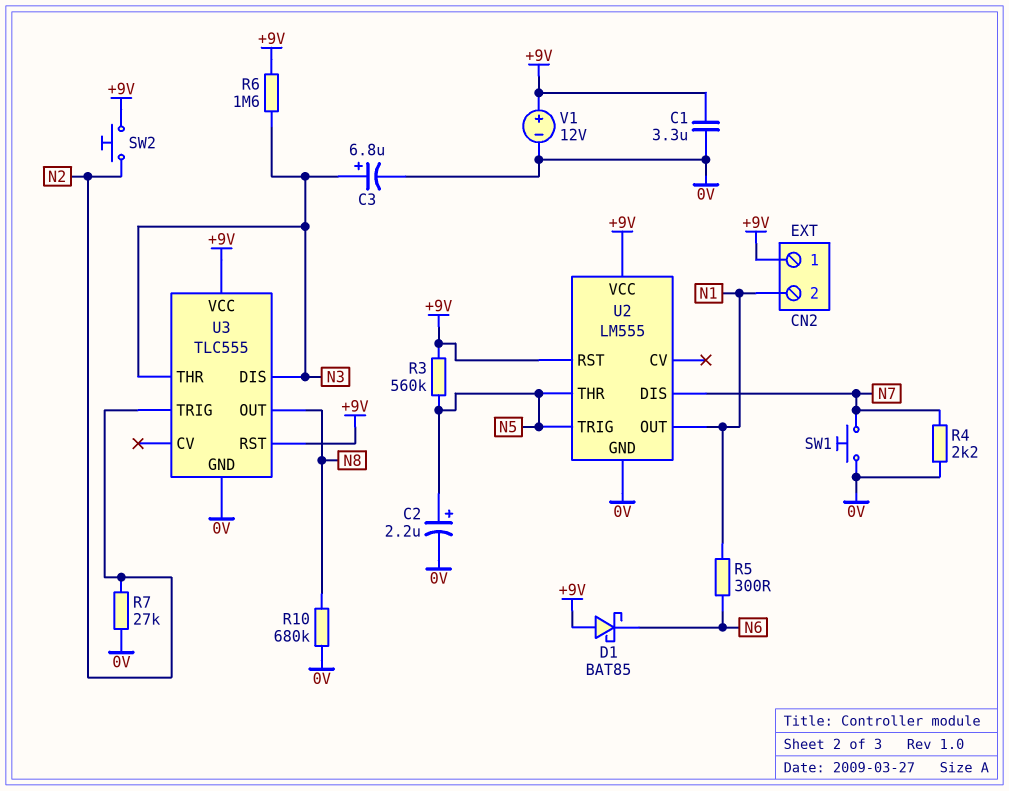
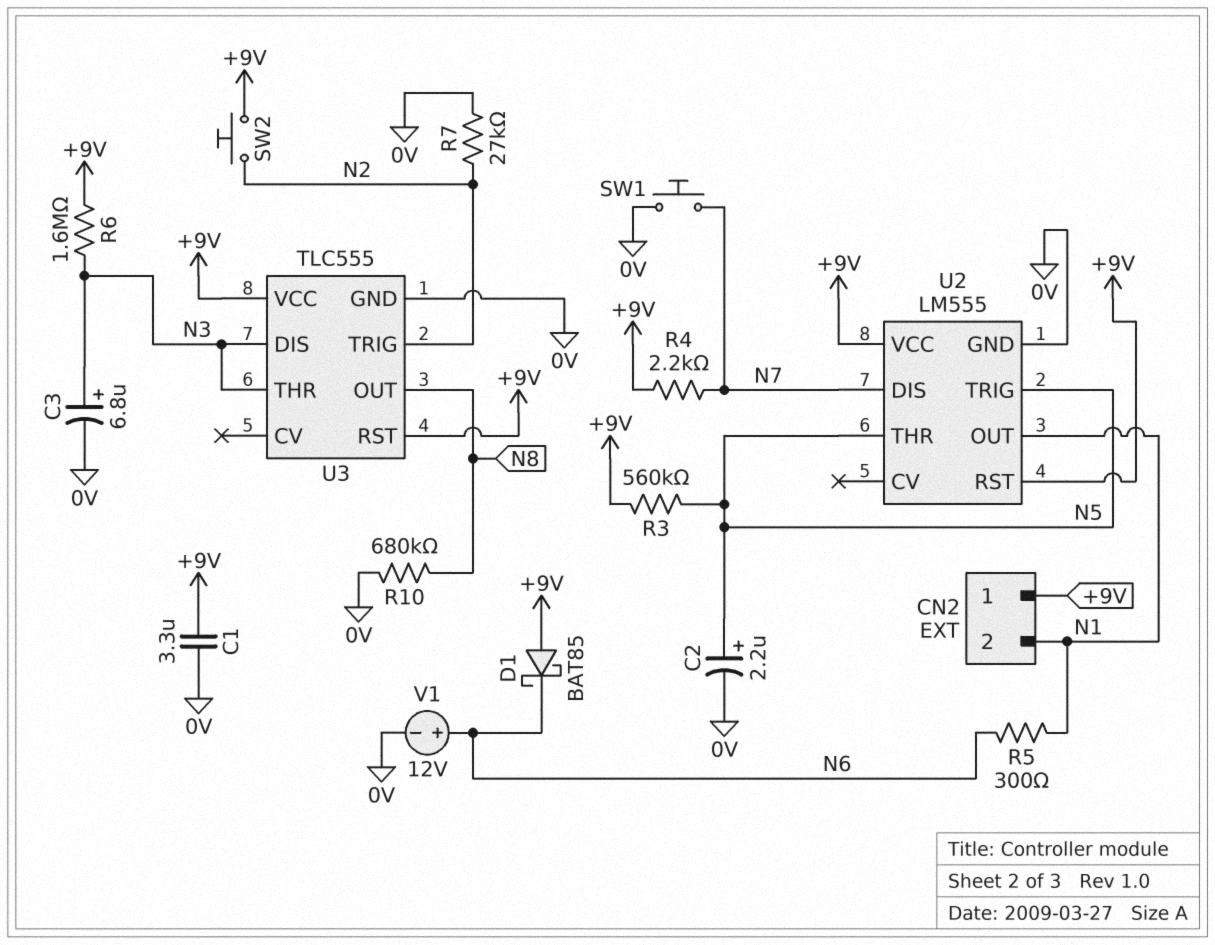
R4: 2.2k (0V, N7) -> 2.2k (+9V, N7)
V1: 12V (plus +9V, minus 0V) -> 12V (plus N6, minus 0V)

